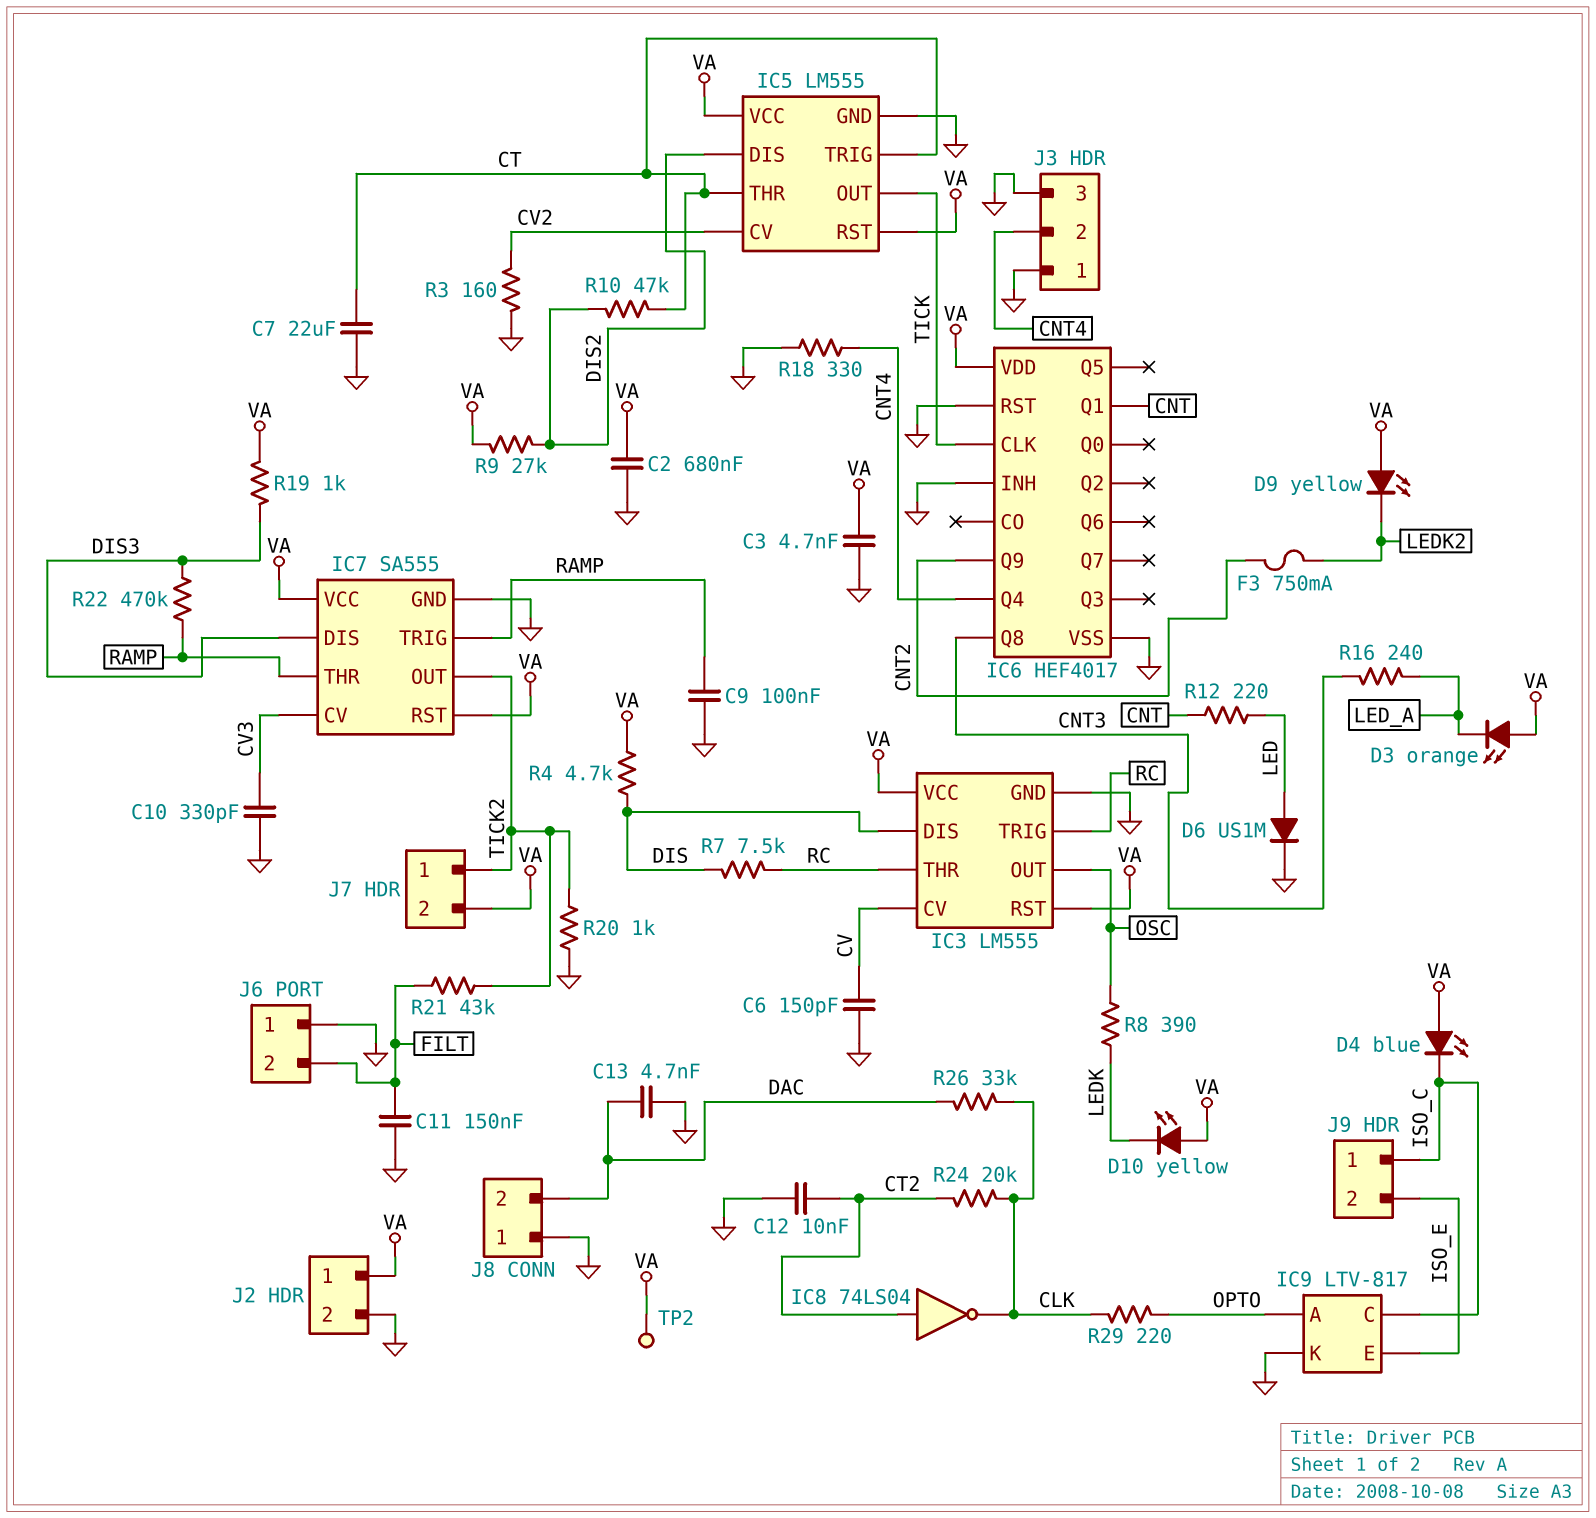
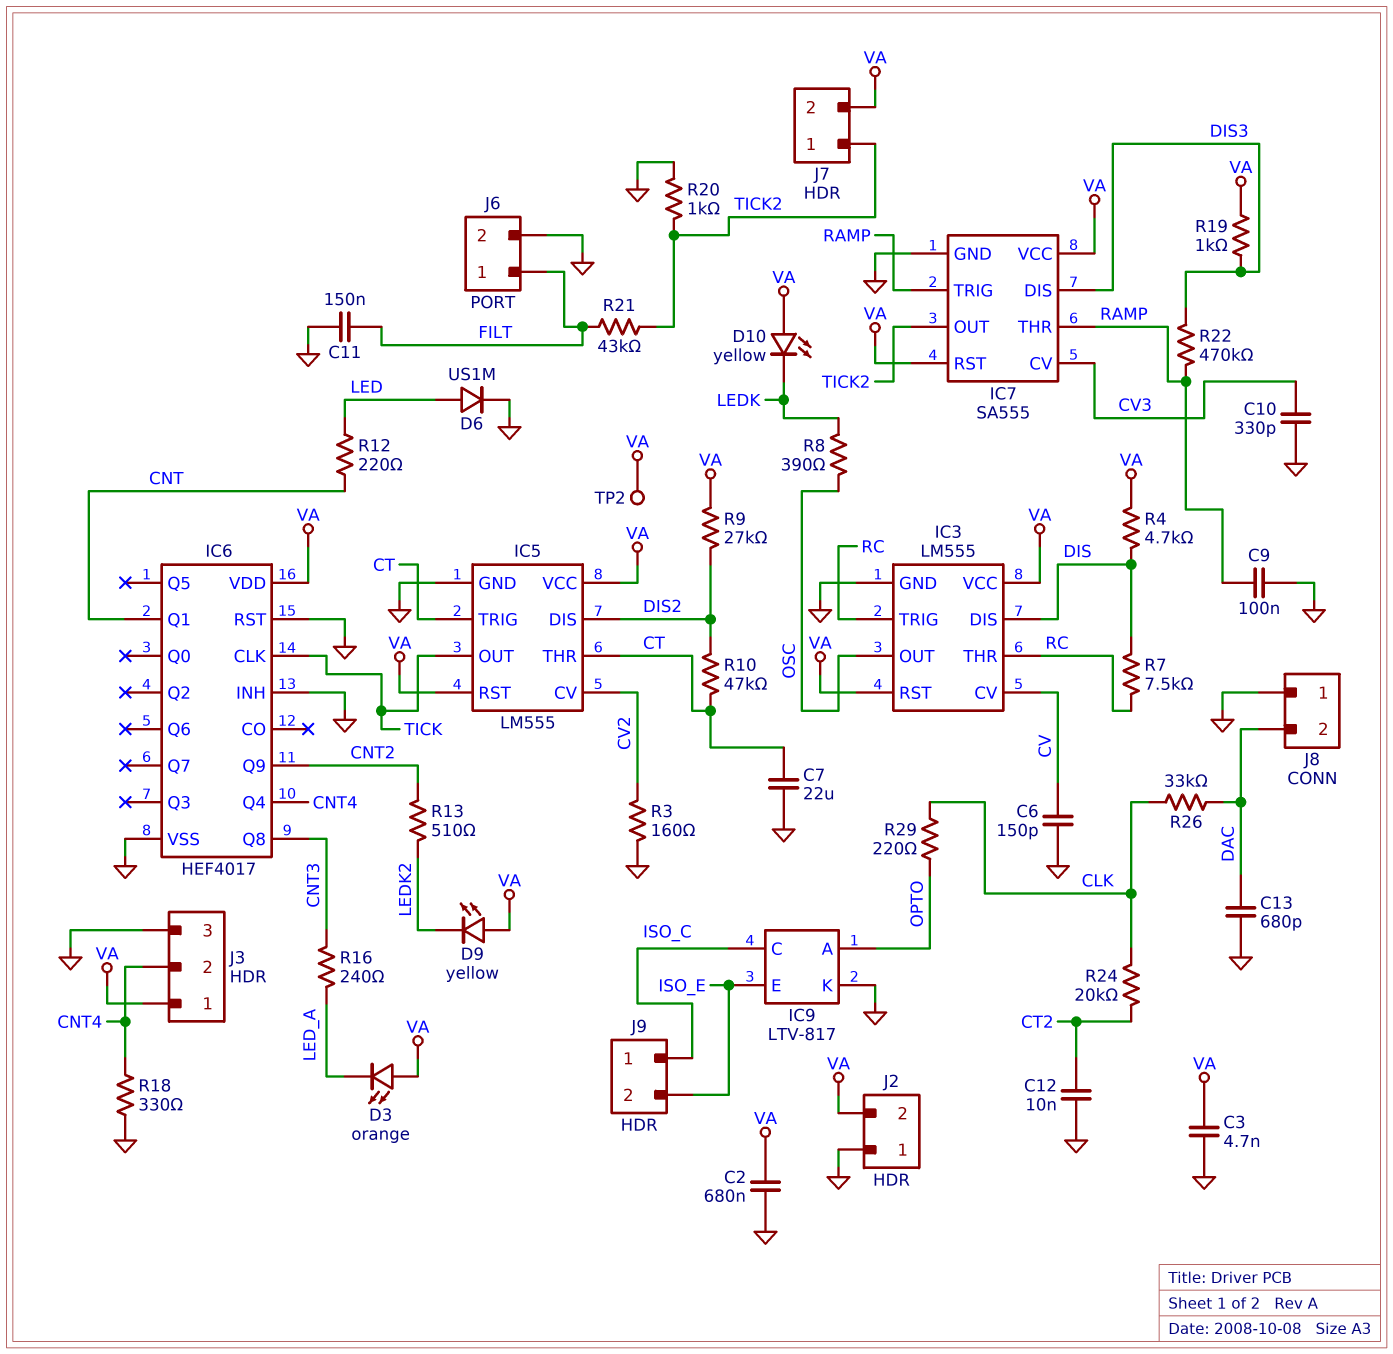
C13: 4.7nF (DAC, GND) -> 680pF (DAC, GND)
D4: LED blue (A VA, K ISO_C) -> none
F3: 750mA (CNT2, LEDK2) -> none
IC8: NOT 74LS04 (in CT2, out CLK) -> none
J2 pin 1: VA -> GND
J2 pin 2: GND -> VA
J3 pin 1: GND -> VA
J6 pin 1: GND -> FILT
J6 pin 2: FILT -> GND
R13: none -> 510 (CNT2, LEDK2)

